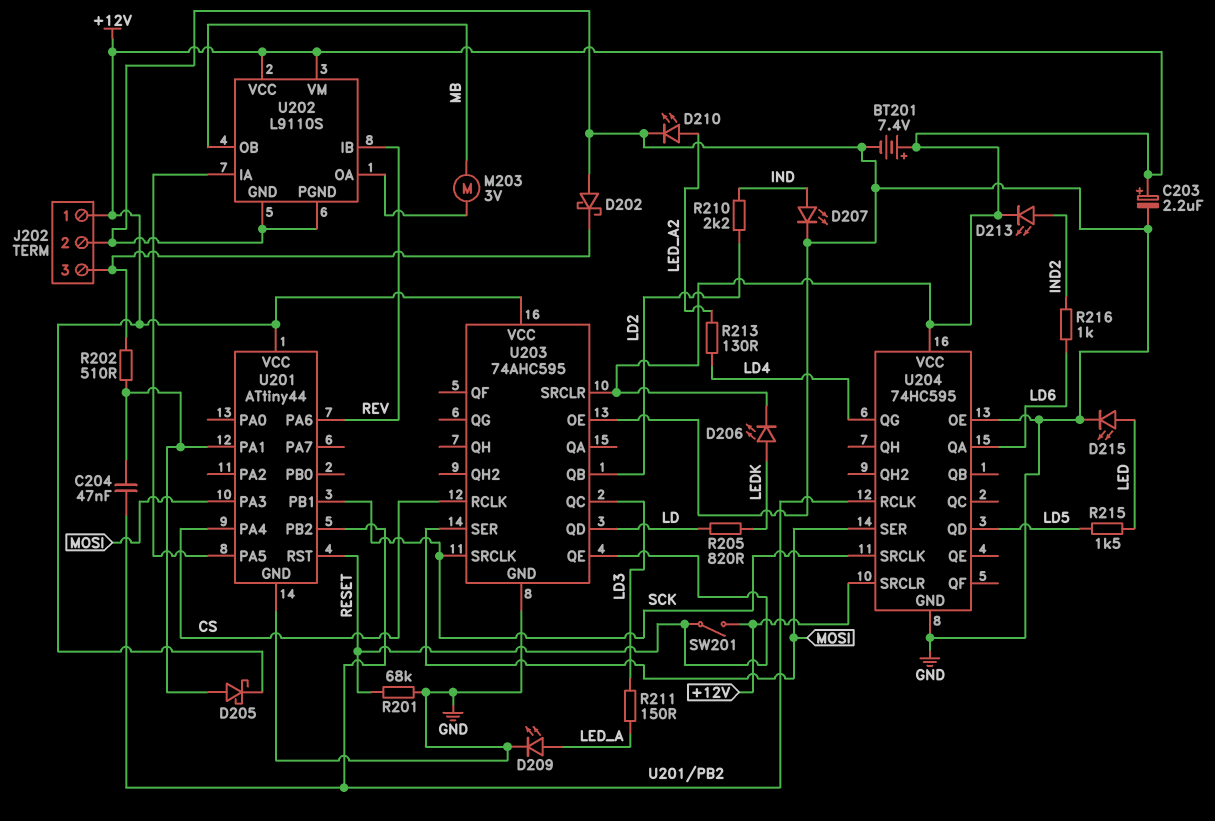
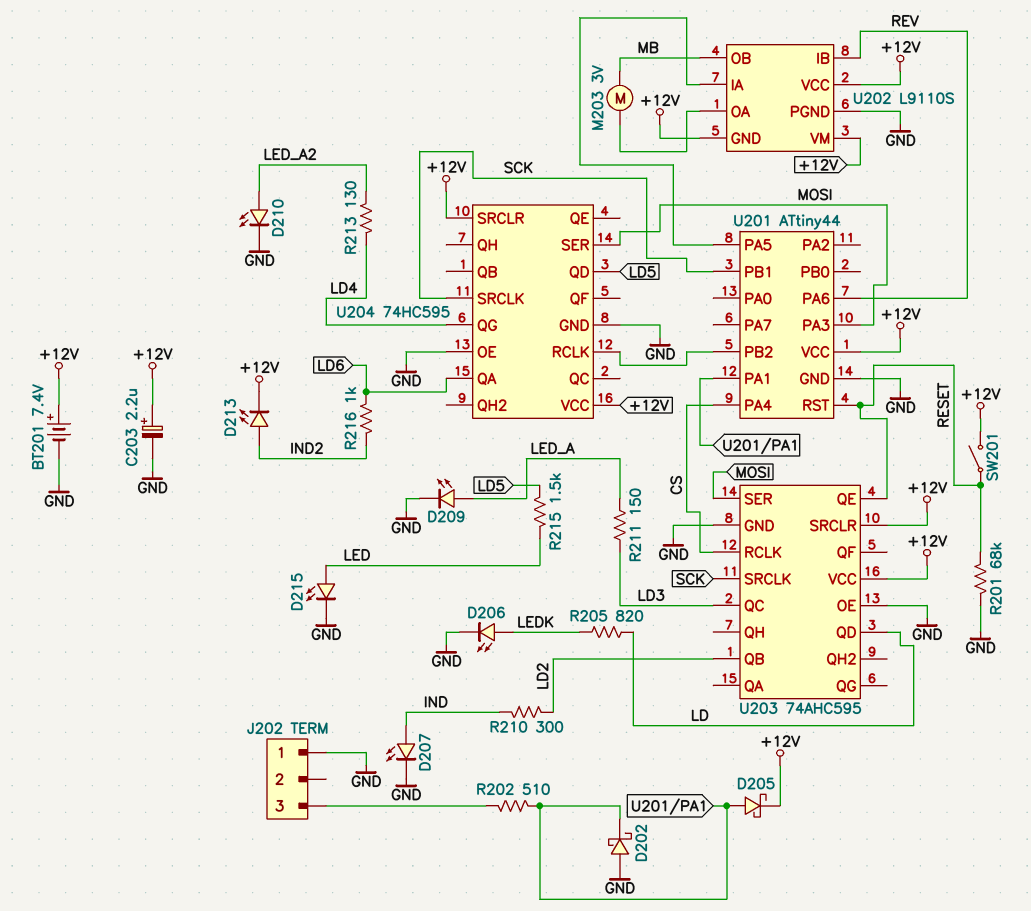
C204: 47nF (U201/PA1, U201/PB2) -> none
D202: schottky (A GND, K J202/3) -> schottky (A GND, K U201/PA1)
D206: LED (A LEDK, K +12V) -> LED (A LEDK, K GND)
J202 pin 1: +12V -> GND
J202 pin 2: GND -> none
R210: 2.2k (IND, LD2) -> 300 (IND, LD2)
U202 pin GND: GND -> +12V

